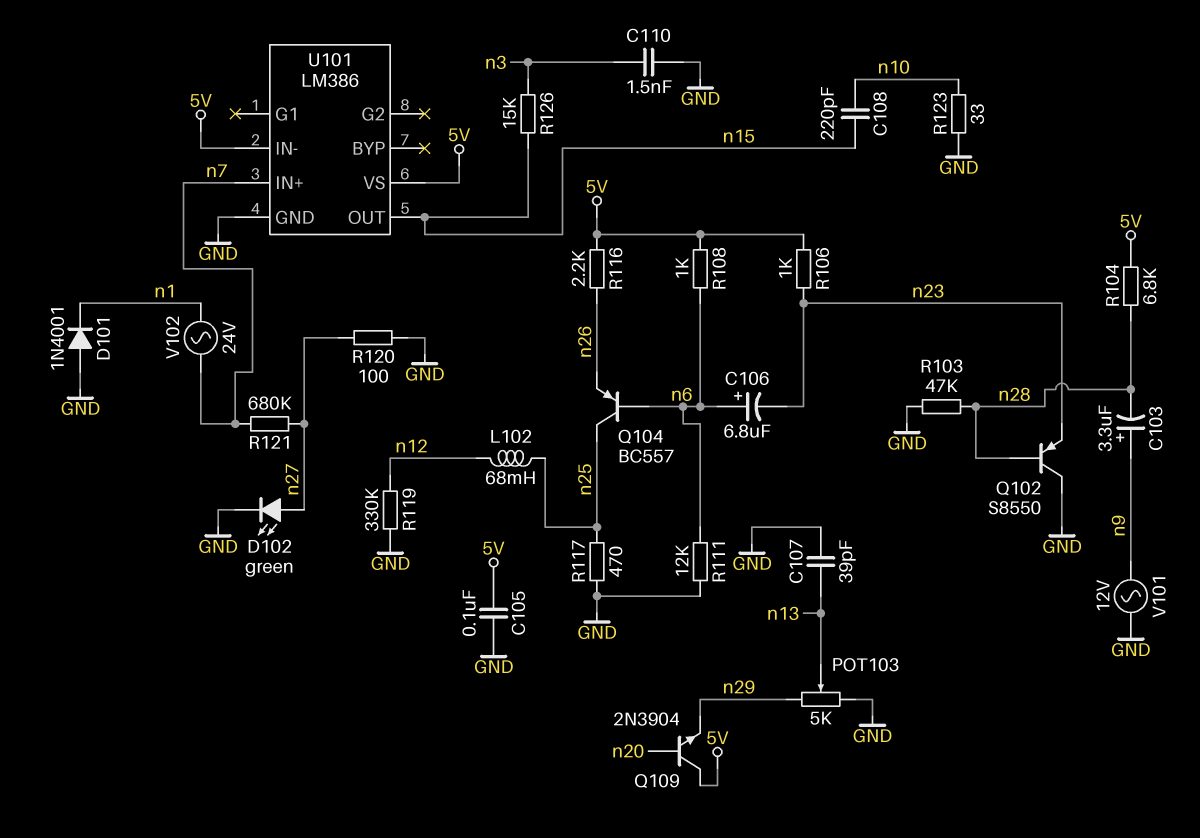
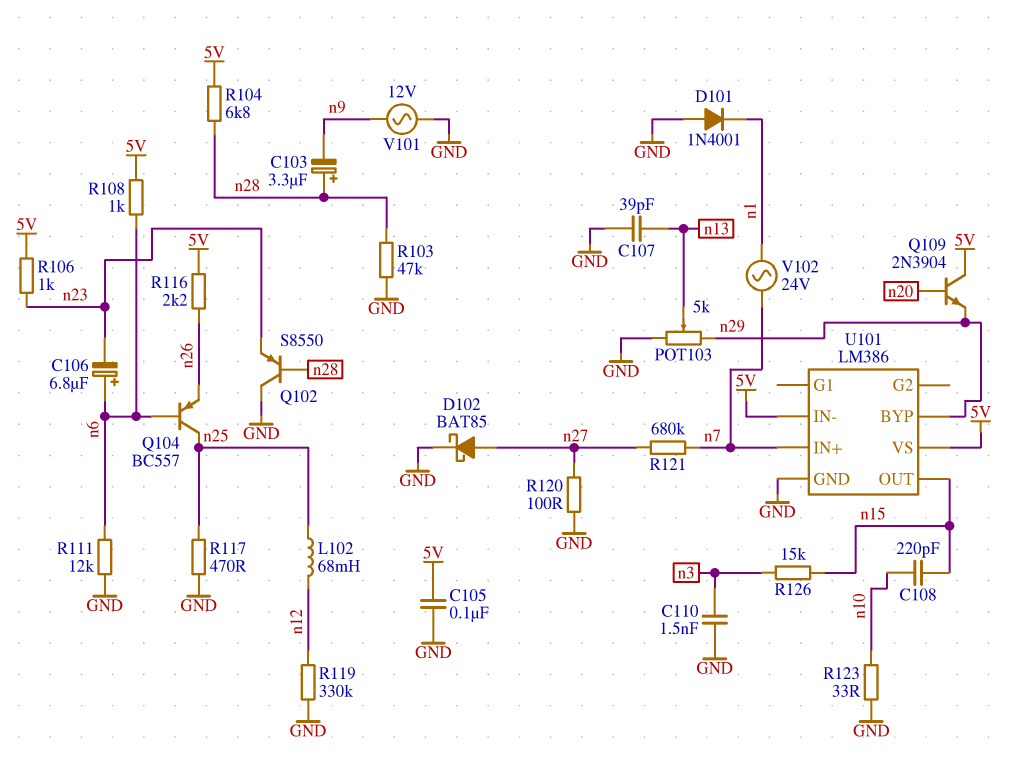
C103: 3.3uF (plus n9, minus n28) -> 3.3uF (plus n28, minus n9)
D102: LED green (A n27, K GND) -> schottky BAT85 (A n27, K GND)
U101 pin BYP: none -> n29

